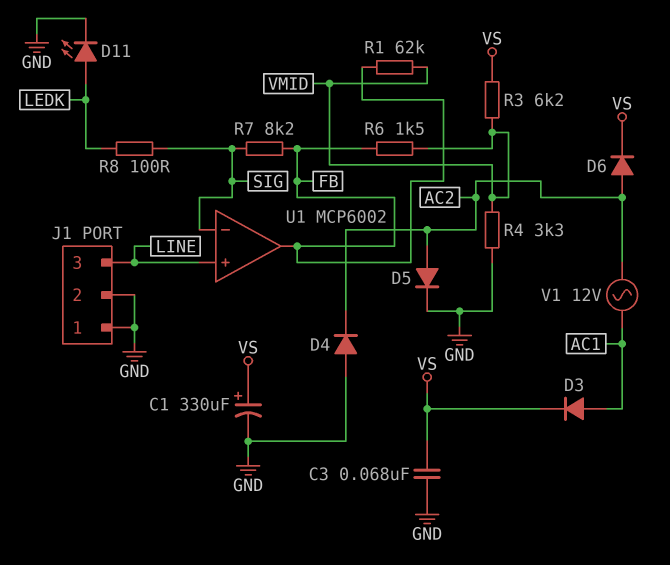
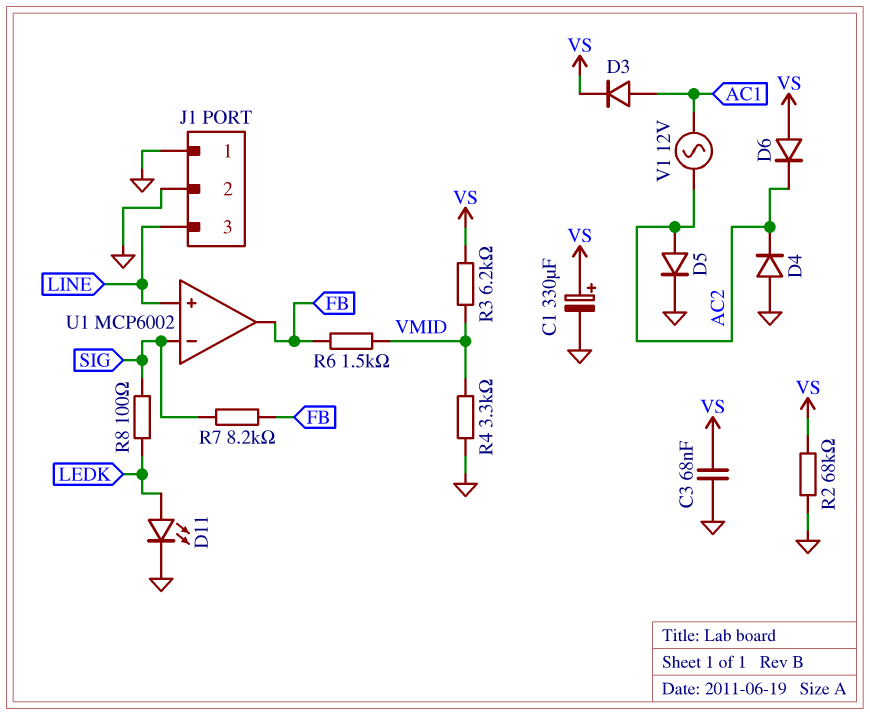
D6: diode (A AC2, K VS) -> diode (A VS, K AC2)
R1: 62k (FB, VMID) -> none
R2: none -> 68k (GND, VS)

